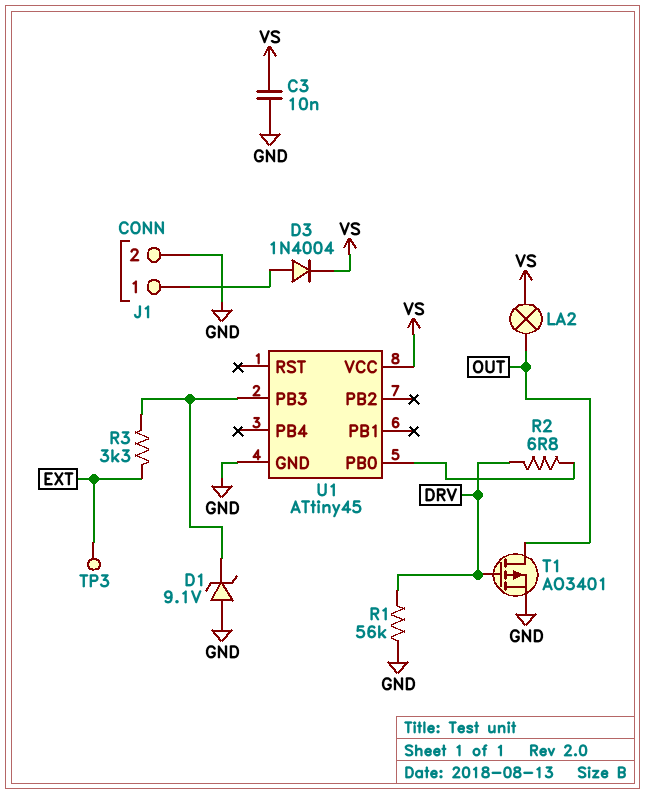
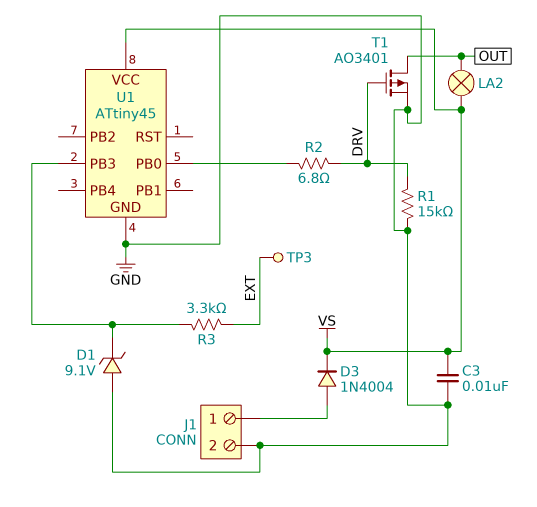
R1: 56k (DRV, GND) -> 15k (DRV, GND)

